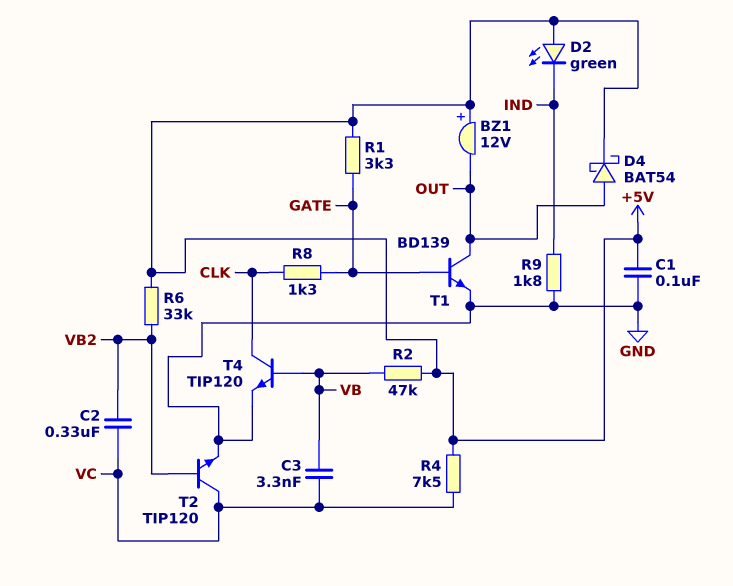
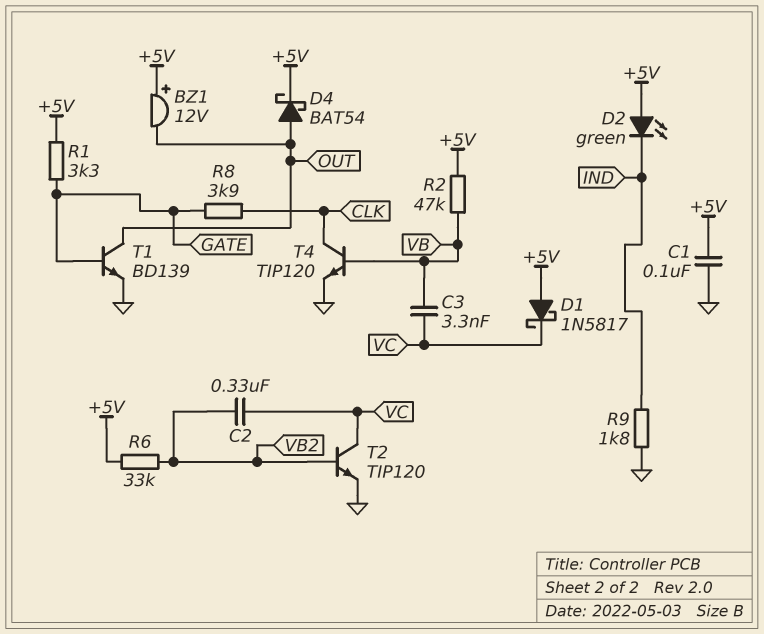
D1: none -> schottky 1N5817 (A +5V, K VC)
R4: 7.5k (+5V, VC) -> none
R8: 1.3k (CLK, GATE) -> 3.9k (CLK, GATE)

